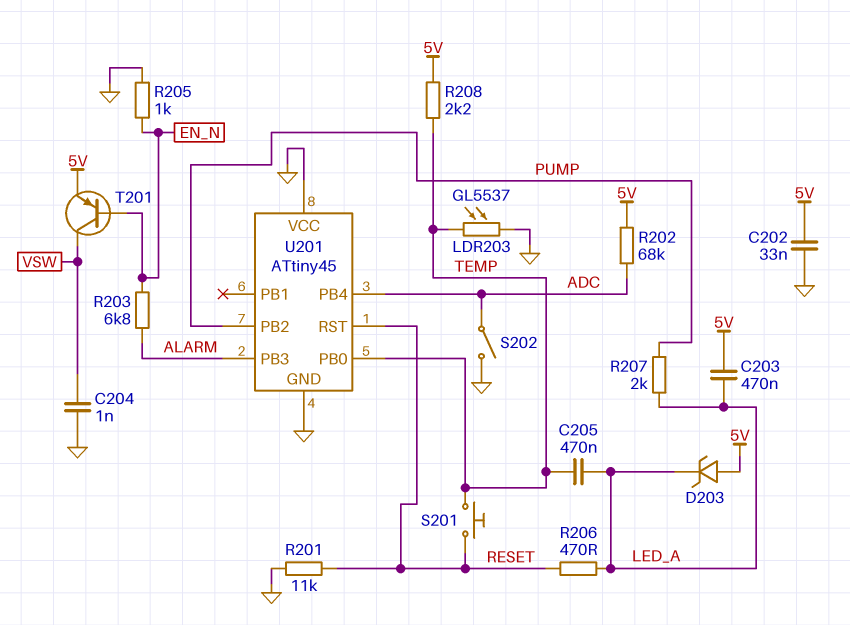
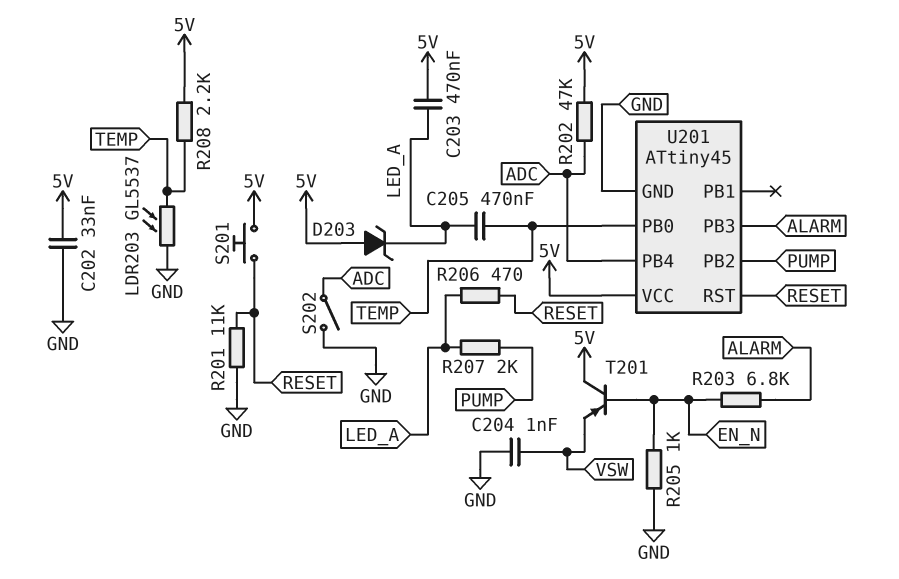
R202: 68k (5V, ADC) -> 47k (5V, ADC)
S201: button (RESET, TEMP) -> button (5V, RESET)
T201: PNP (B EN_N, C VSW, E 5V) -> PNP (B EN_N, C 5V, E VSW)
U201 pin VCC: GND -> 5V

